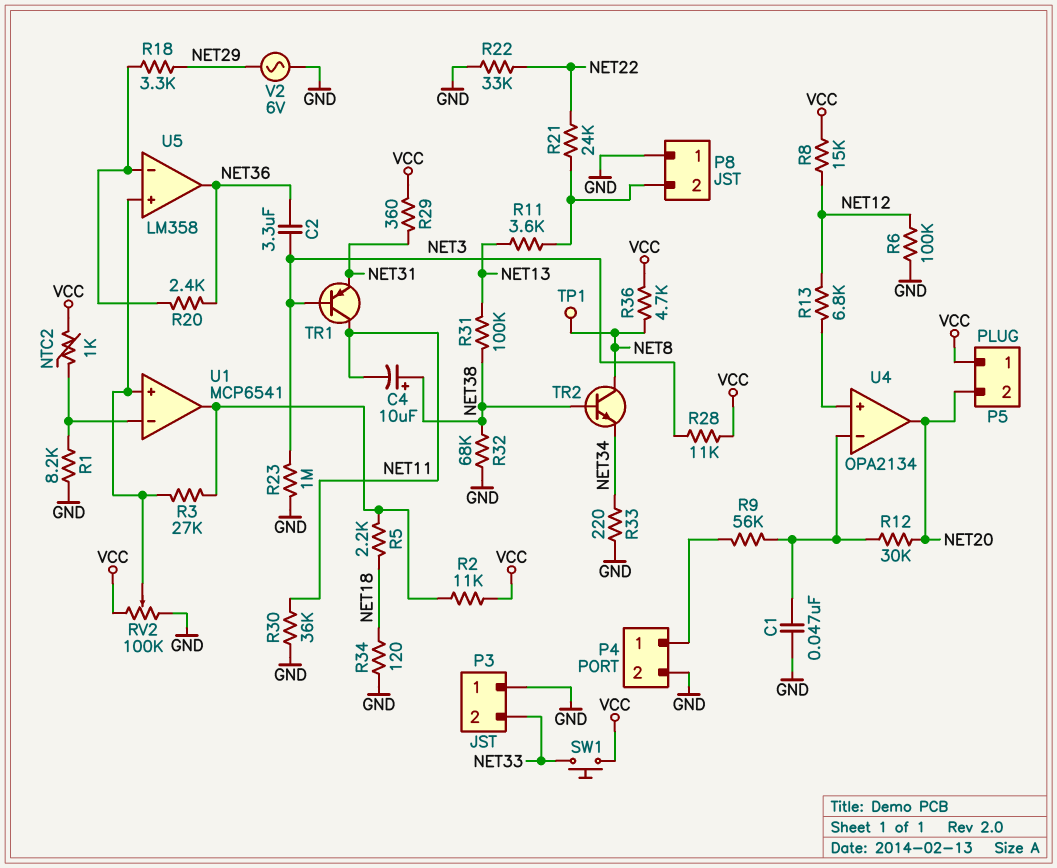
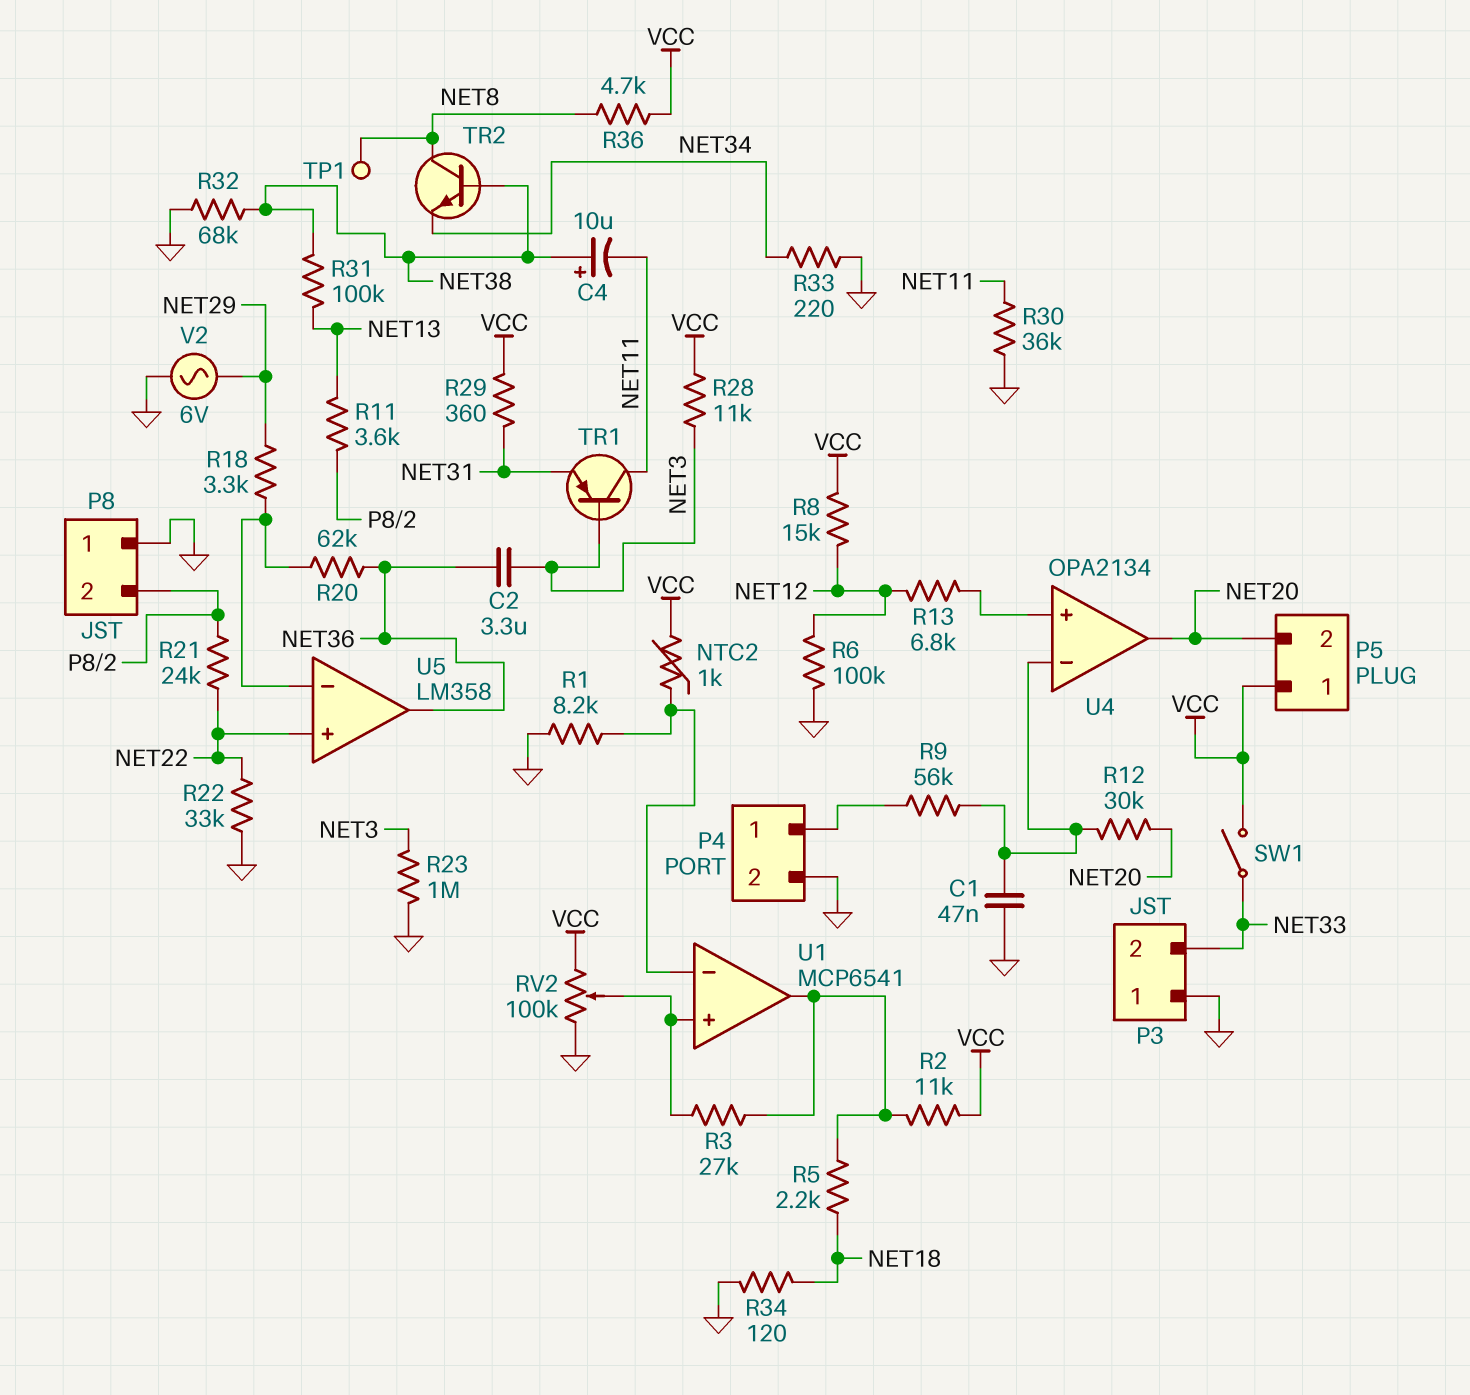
R20: 2.4k (NET36, U5/in-) -> 62k (NET36, U5/in-)
SW1: button (NET33, VCC) -> switch (NET33, VCC)
U5 pin in+: U1/in+ -> NET22

